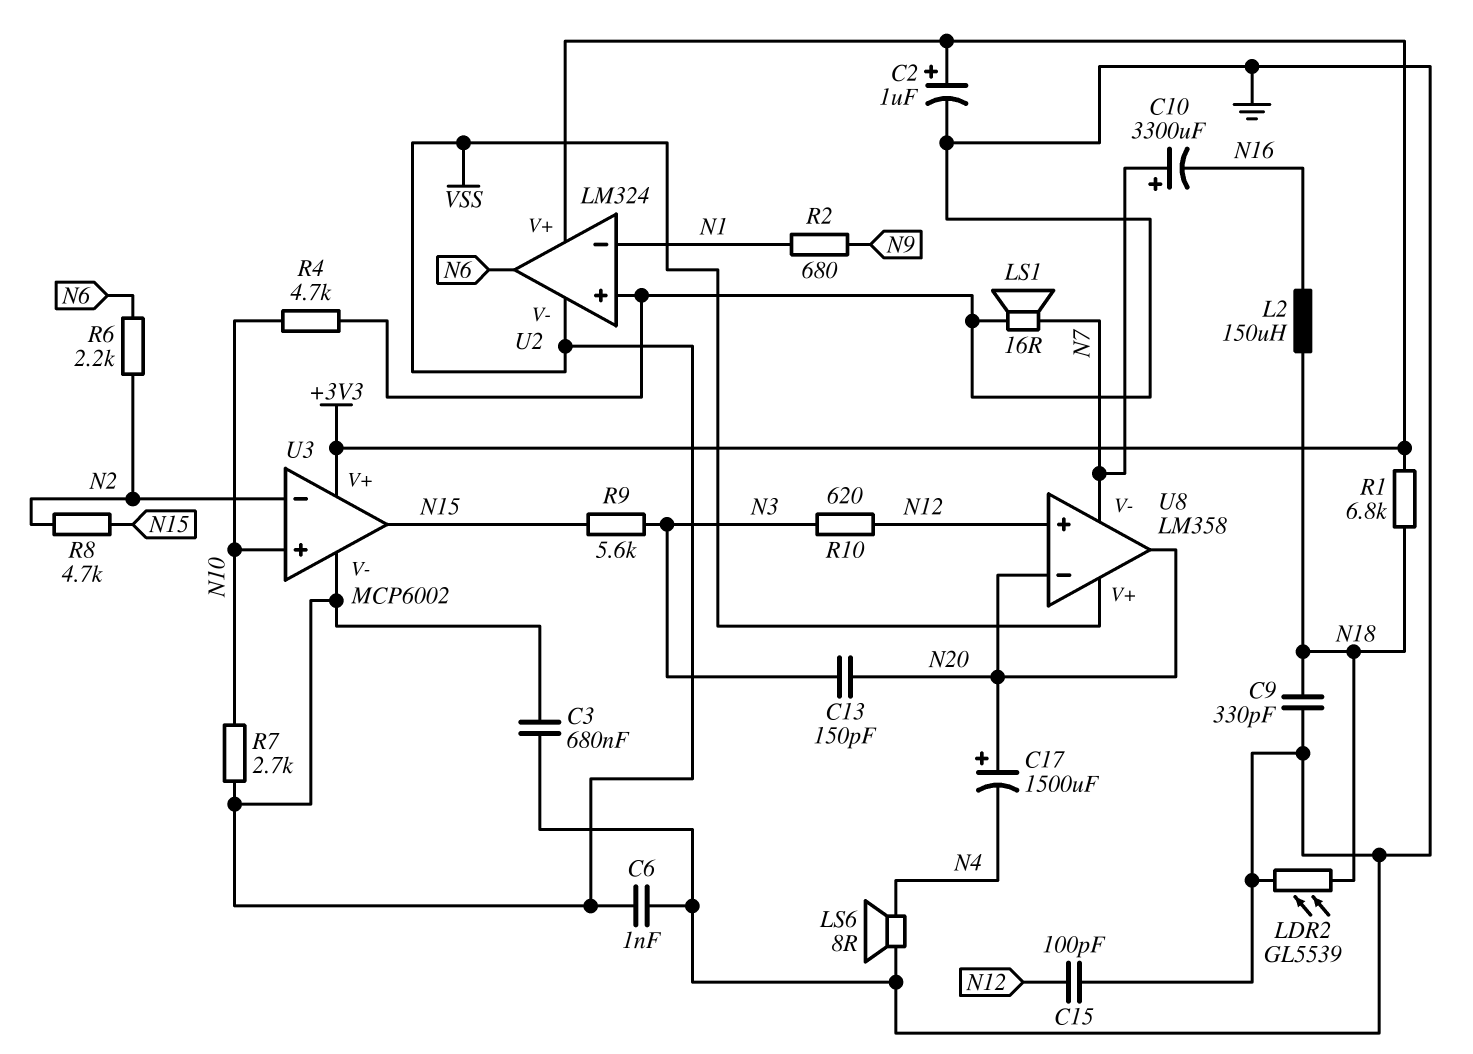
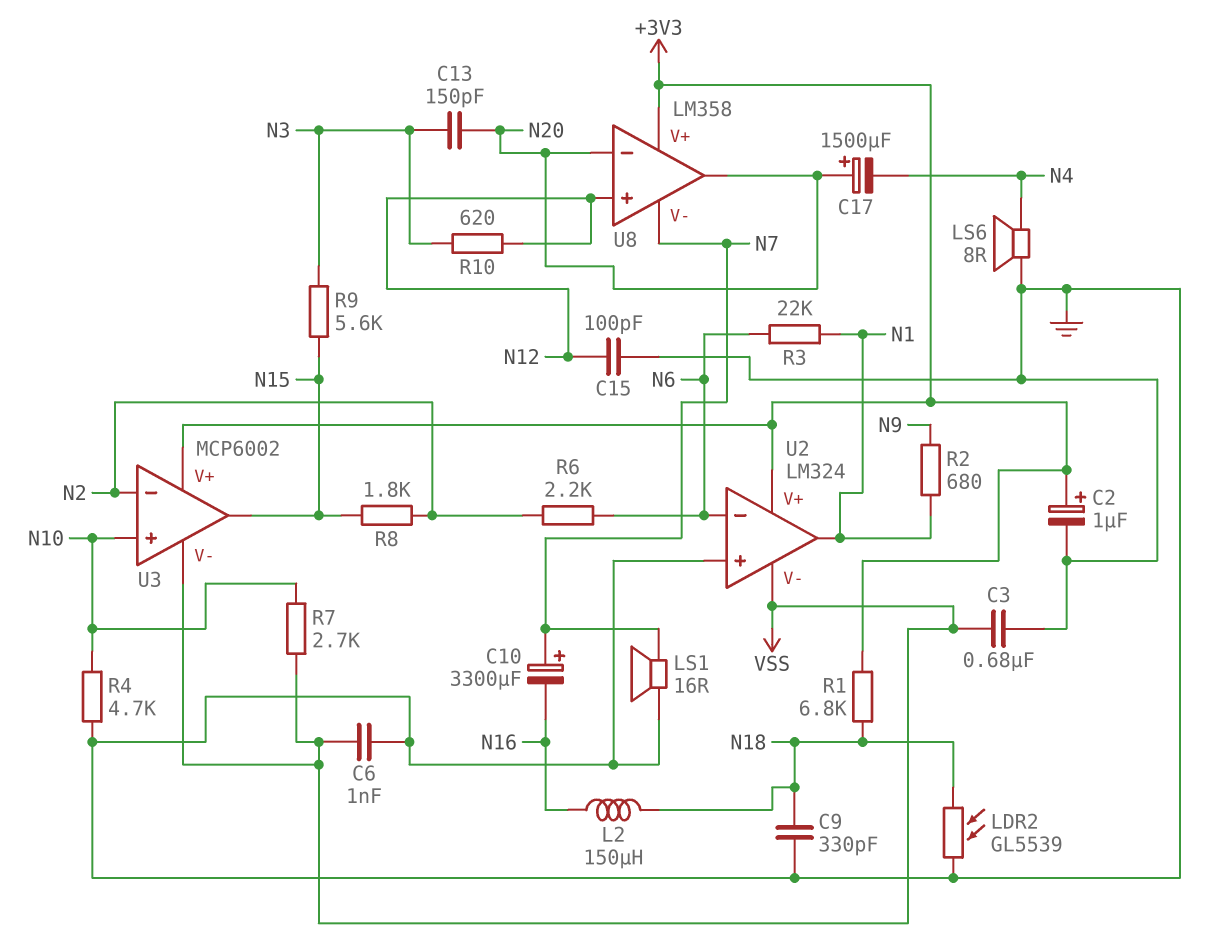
R3: none -> 22k (N1, N6)
R8: 4.7k (N2, N15) -> 1.8k (N2, N15)
U2 pin in-: N1 -> N6
U2 pin out: N6 -> N1
U8 pin V+: VSS -> +3V3

